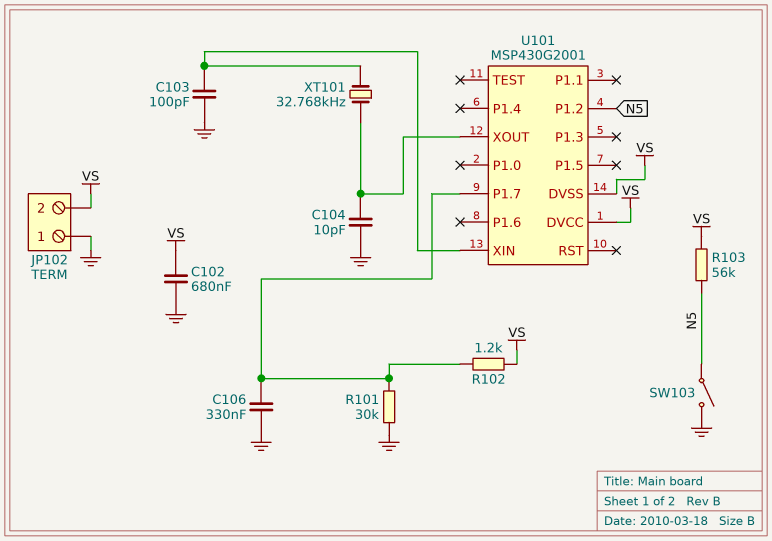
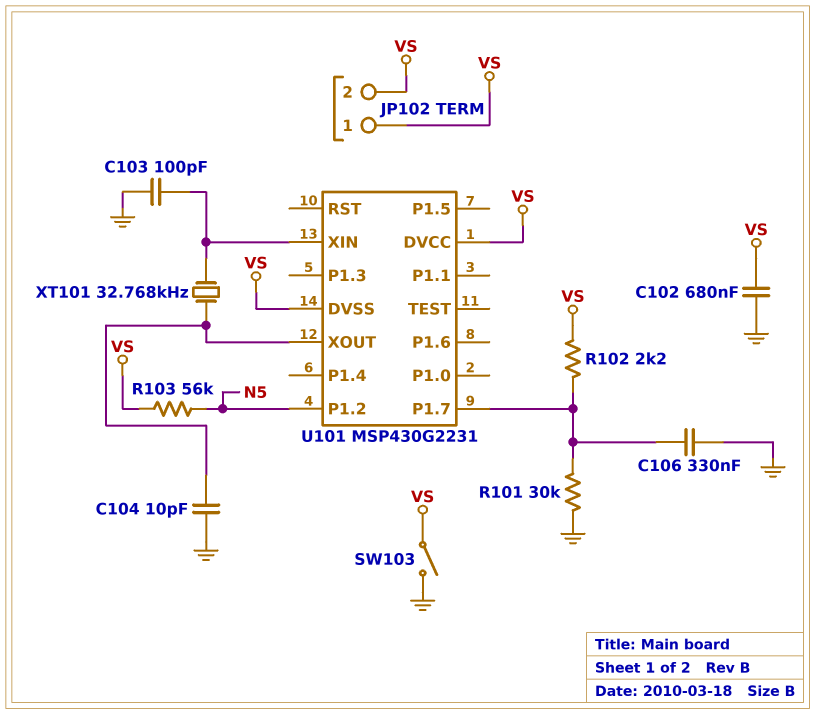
JP102 pin 1: GND -> VS
R102: 1.2k (U101/P1.7, VS) -> 2.2k (U101/P1.7, VS)
SW103: switch (GND, N5) -> switch (GND, VS)
U101: MSP430G2001 -> MSP430G2231

